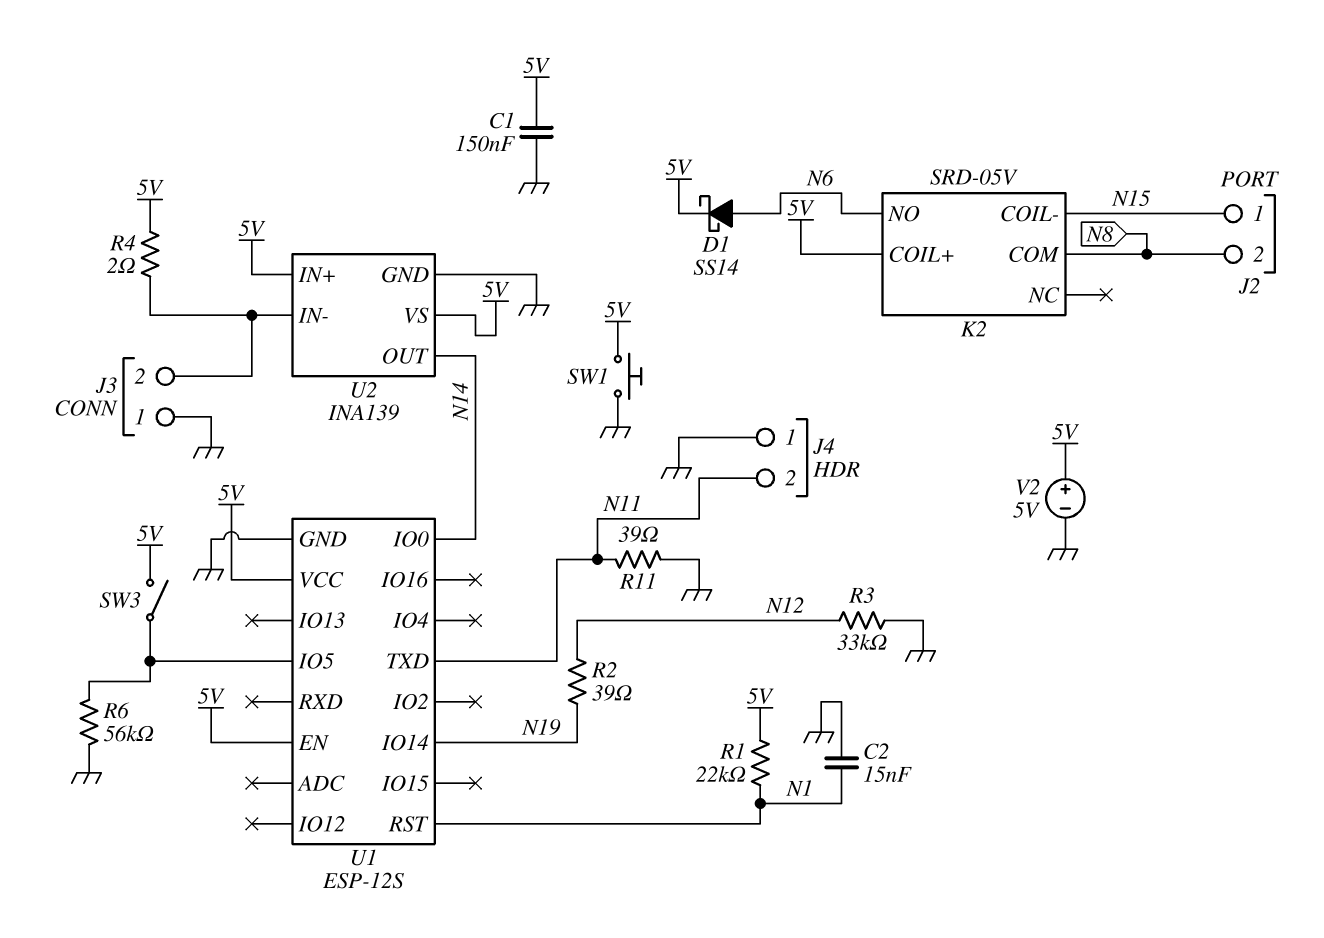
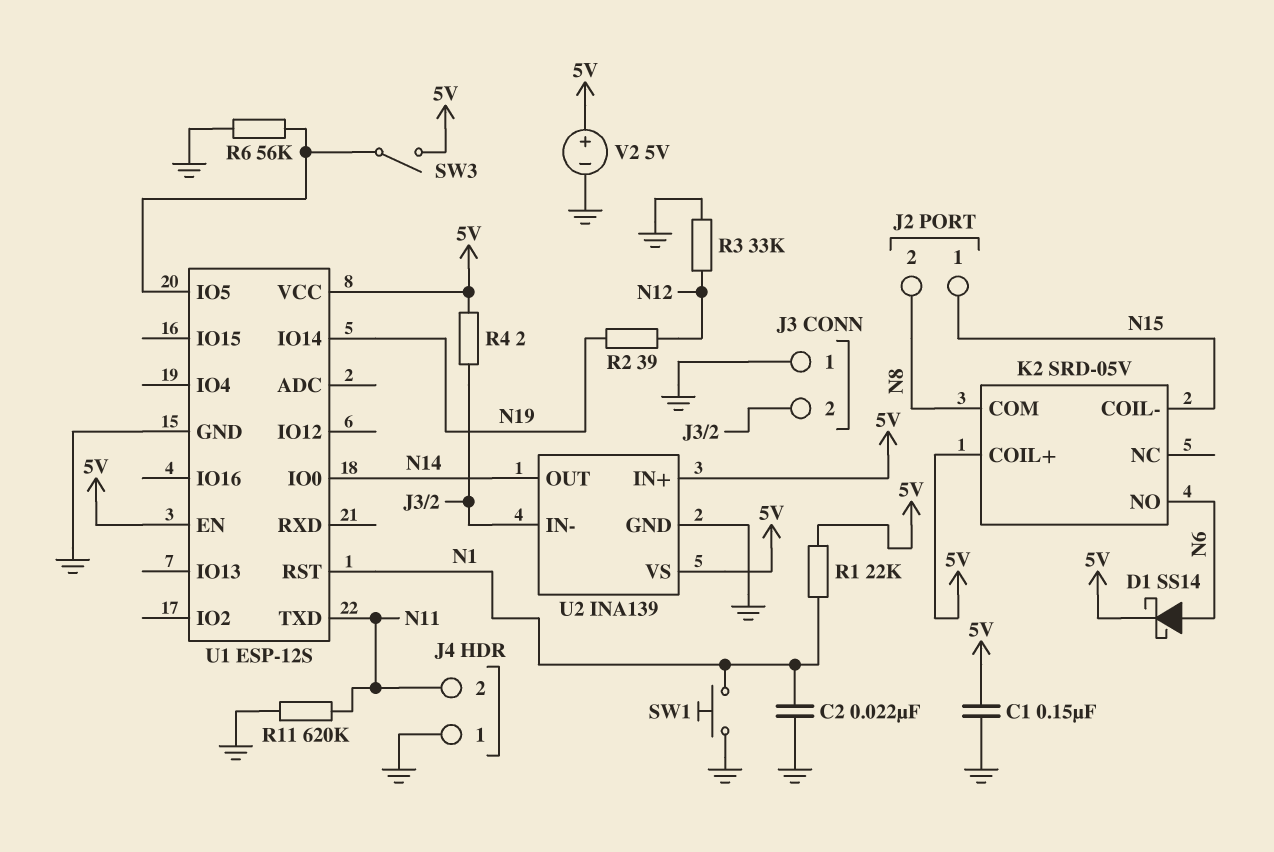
C2: 15nF (GND, N1) -> 22nF (GND, N1)
R11: 39 (GND, N11) -> 620k (GND, N11)
SW1: button (5V, GND) -> button (GND, N1)

